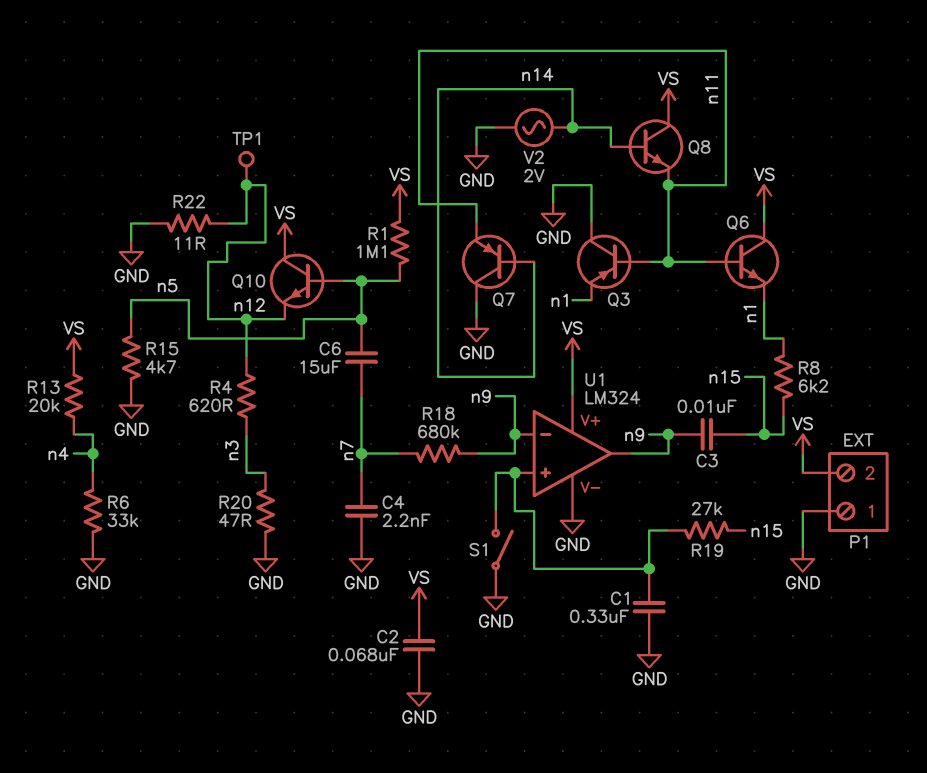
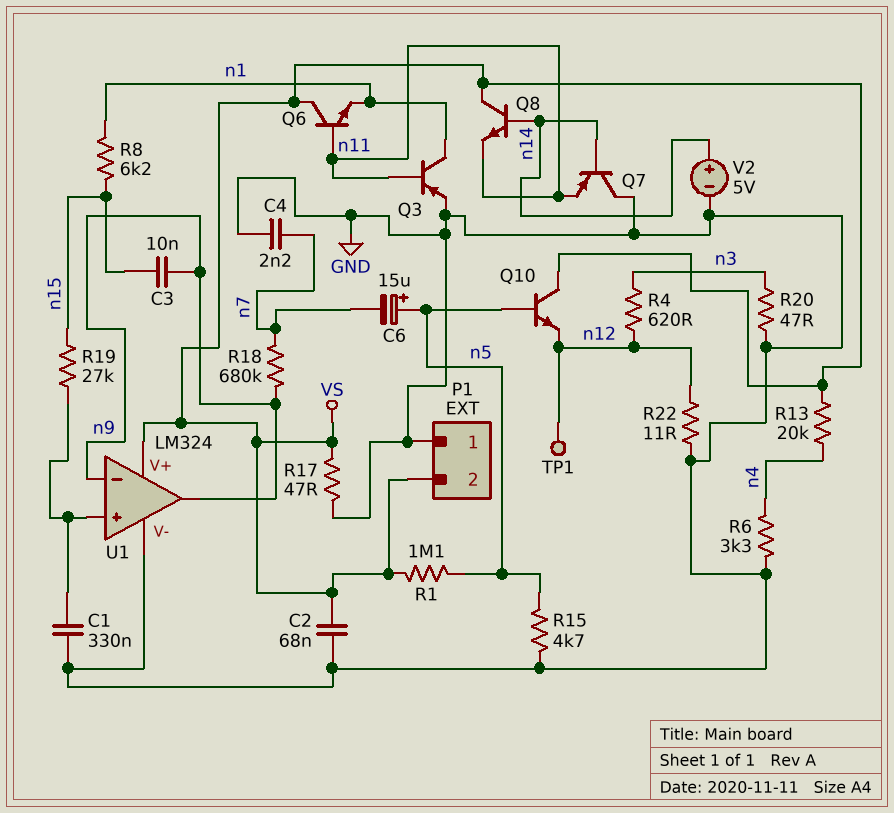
C6: 15uF (n5, n7) -> 15uF (plus n5, minus n7)
Q3: PNP (B n11, C GND, E n1) -> PNP (B n11, C n1, E GND)
R6: 33k (GND, n4) -> 3.3k (GND, n4)
R17: none -> 47 (GND, VS)
S1: switch (GND, U1/in+) -> none
V2: AC 2V (GND, n14) -> 5V (plus n14, minus GND)

